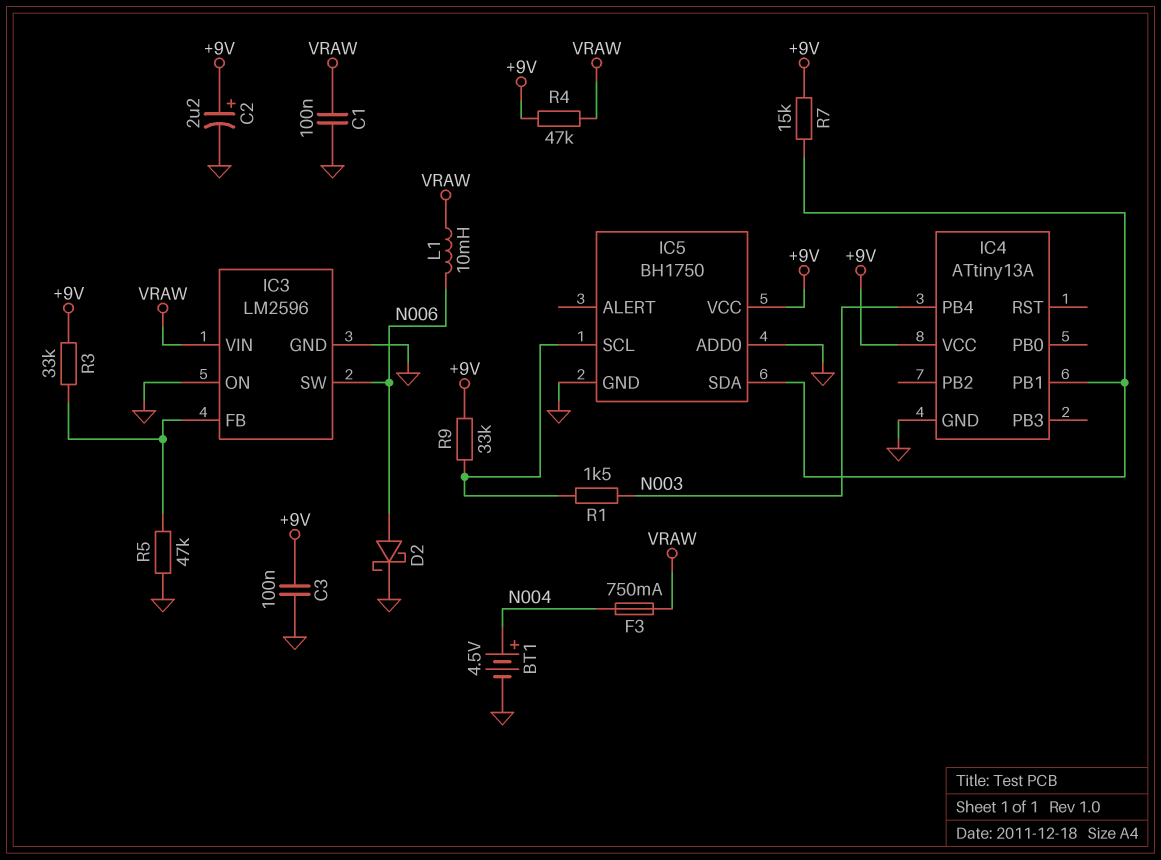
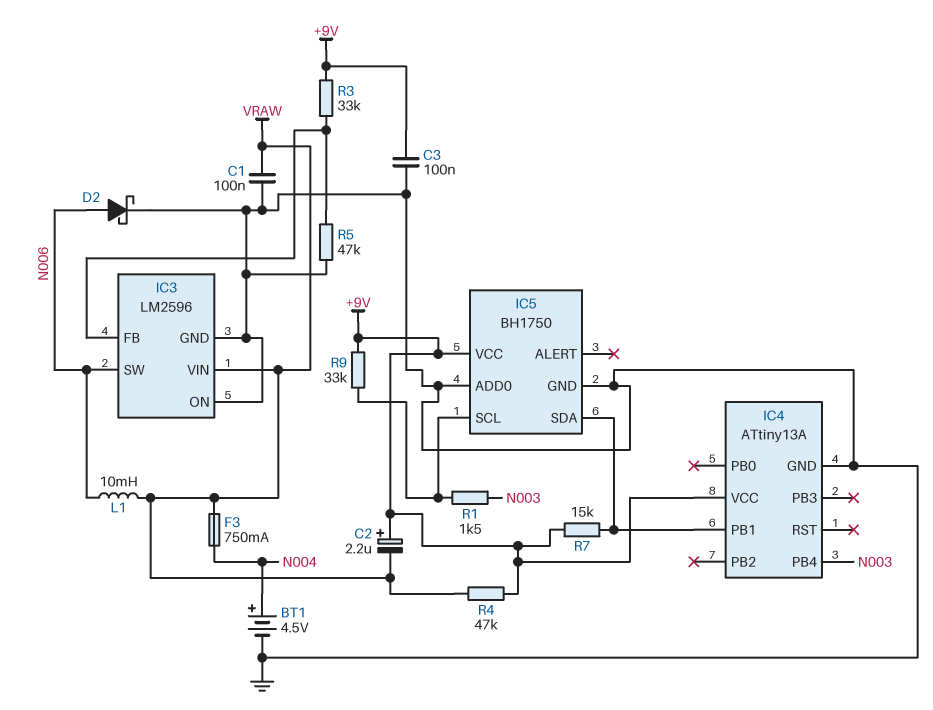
C2: 2.2uF (plus +9V, minus GND) -> 2.2uF (plus +9V, minus VRAW)

